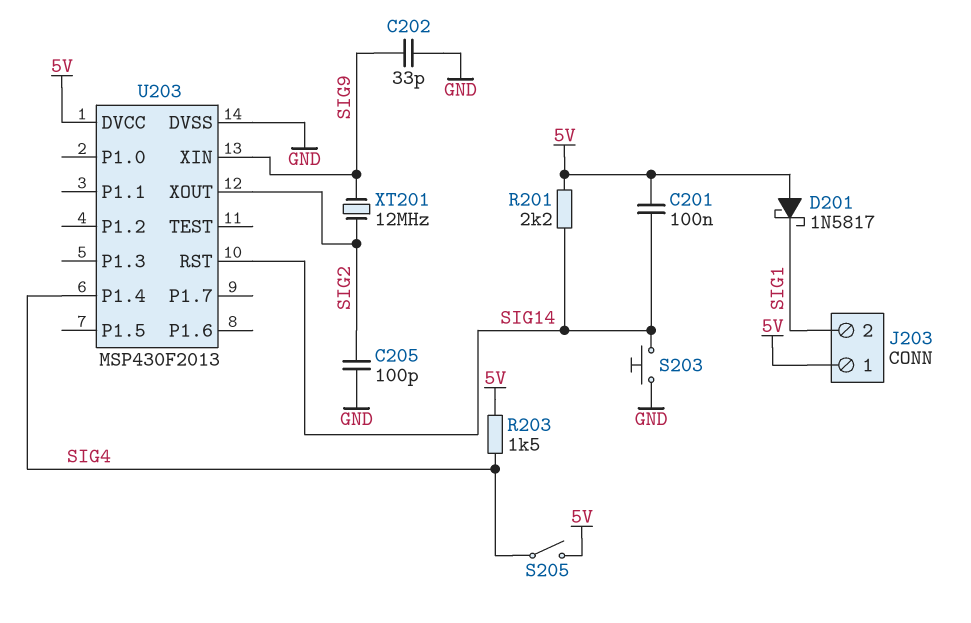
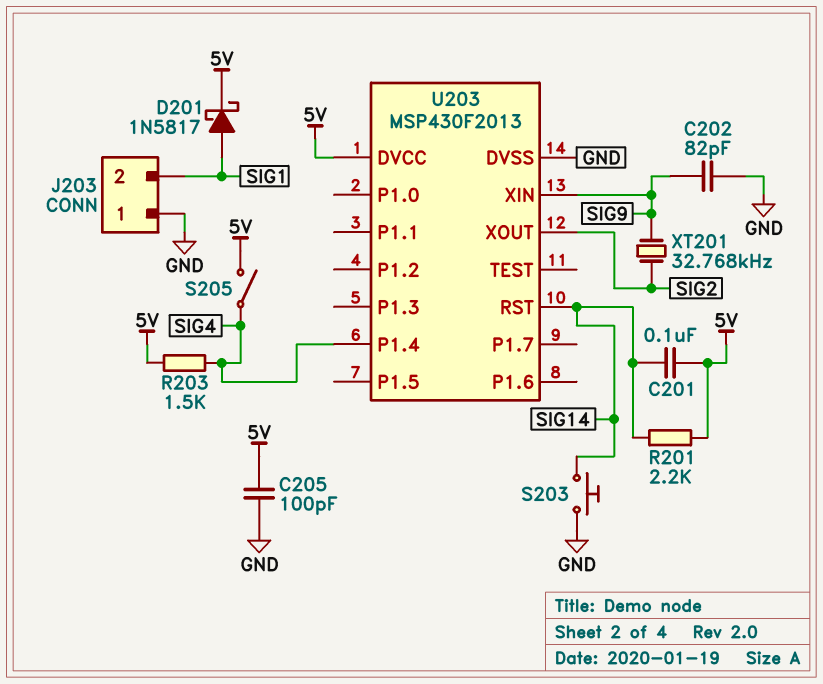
C202: 33pF (GND, SIG9) -> 82pF (GND, SIG9)
C205: 100pF (GND, SIG2) -> 100pF (5V, GND)
D201: schottky 1N5817 (A 5V, K SIG1) -> schottky 1N5817 (A SIG1, K 5V)
J203 pin 1: 5V -> GND
XT201: 12MHz (SIG2, SIG9) -> 32.768kHz (SIG2, SIG9)

